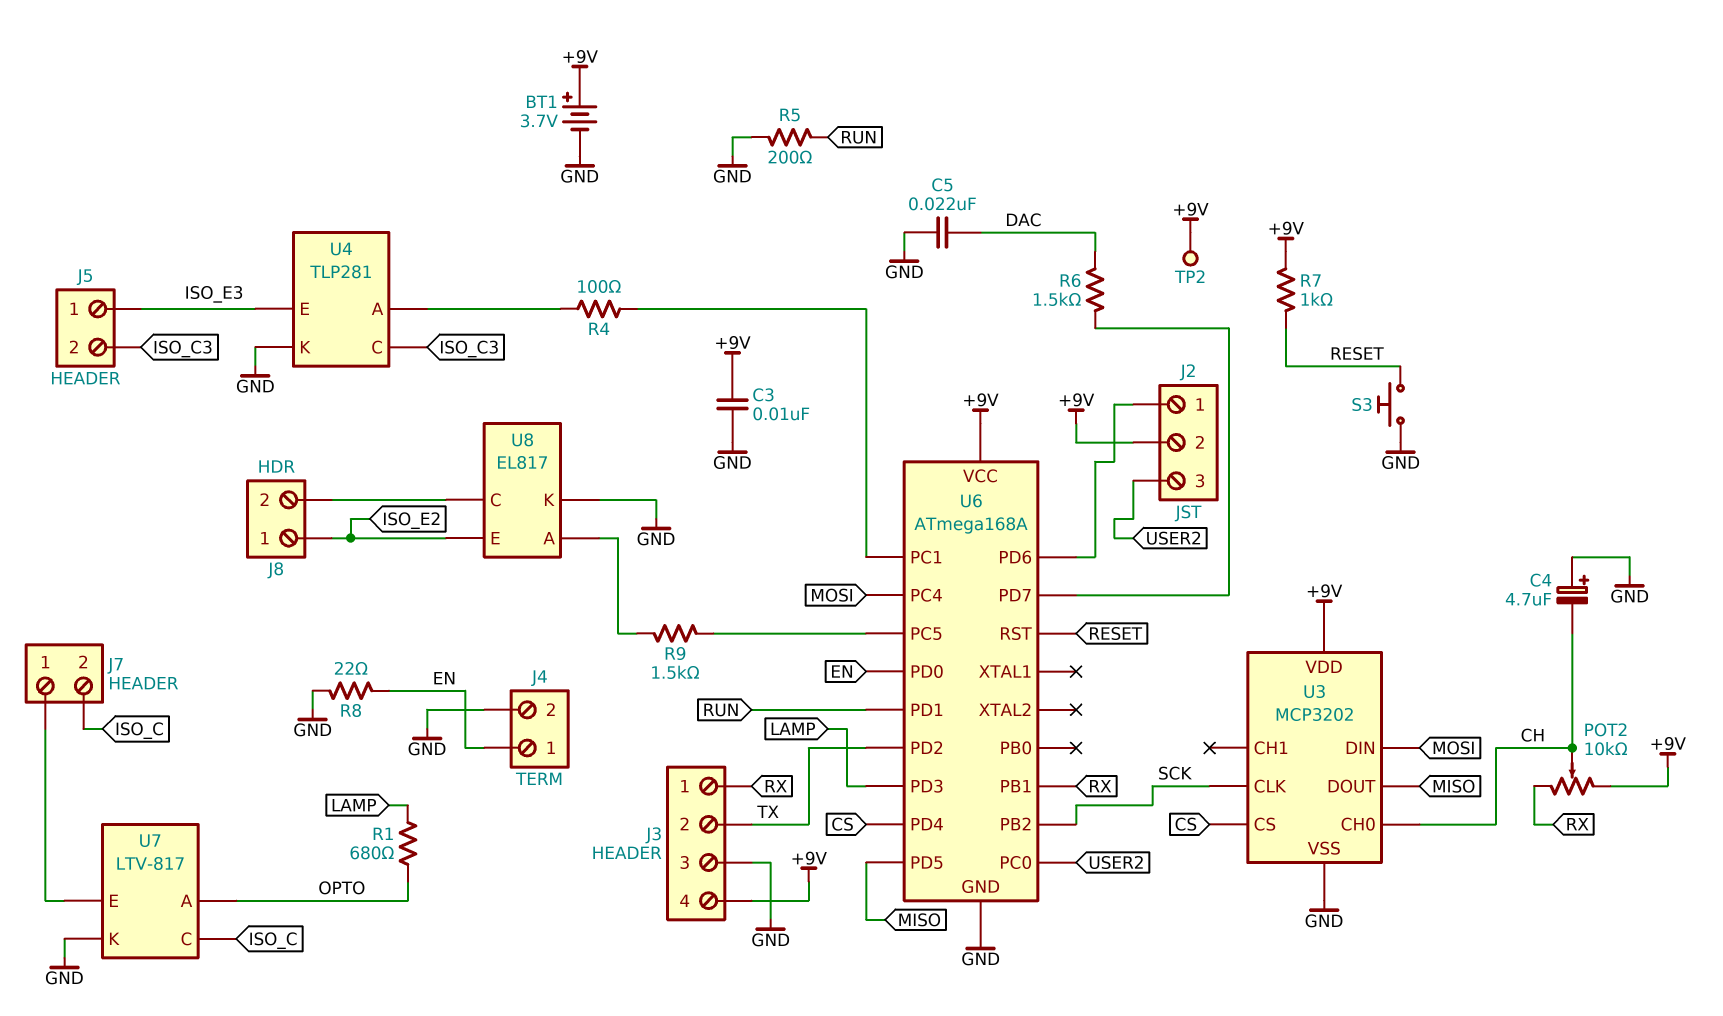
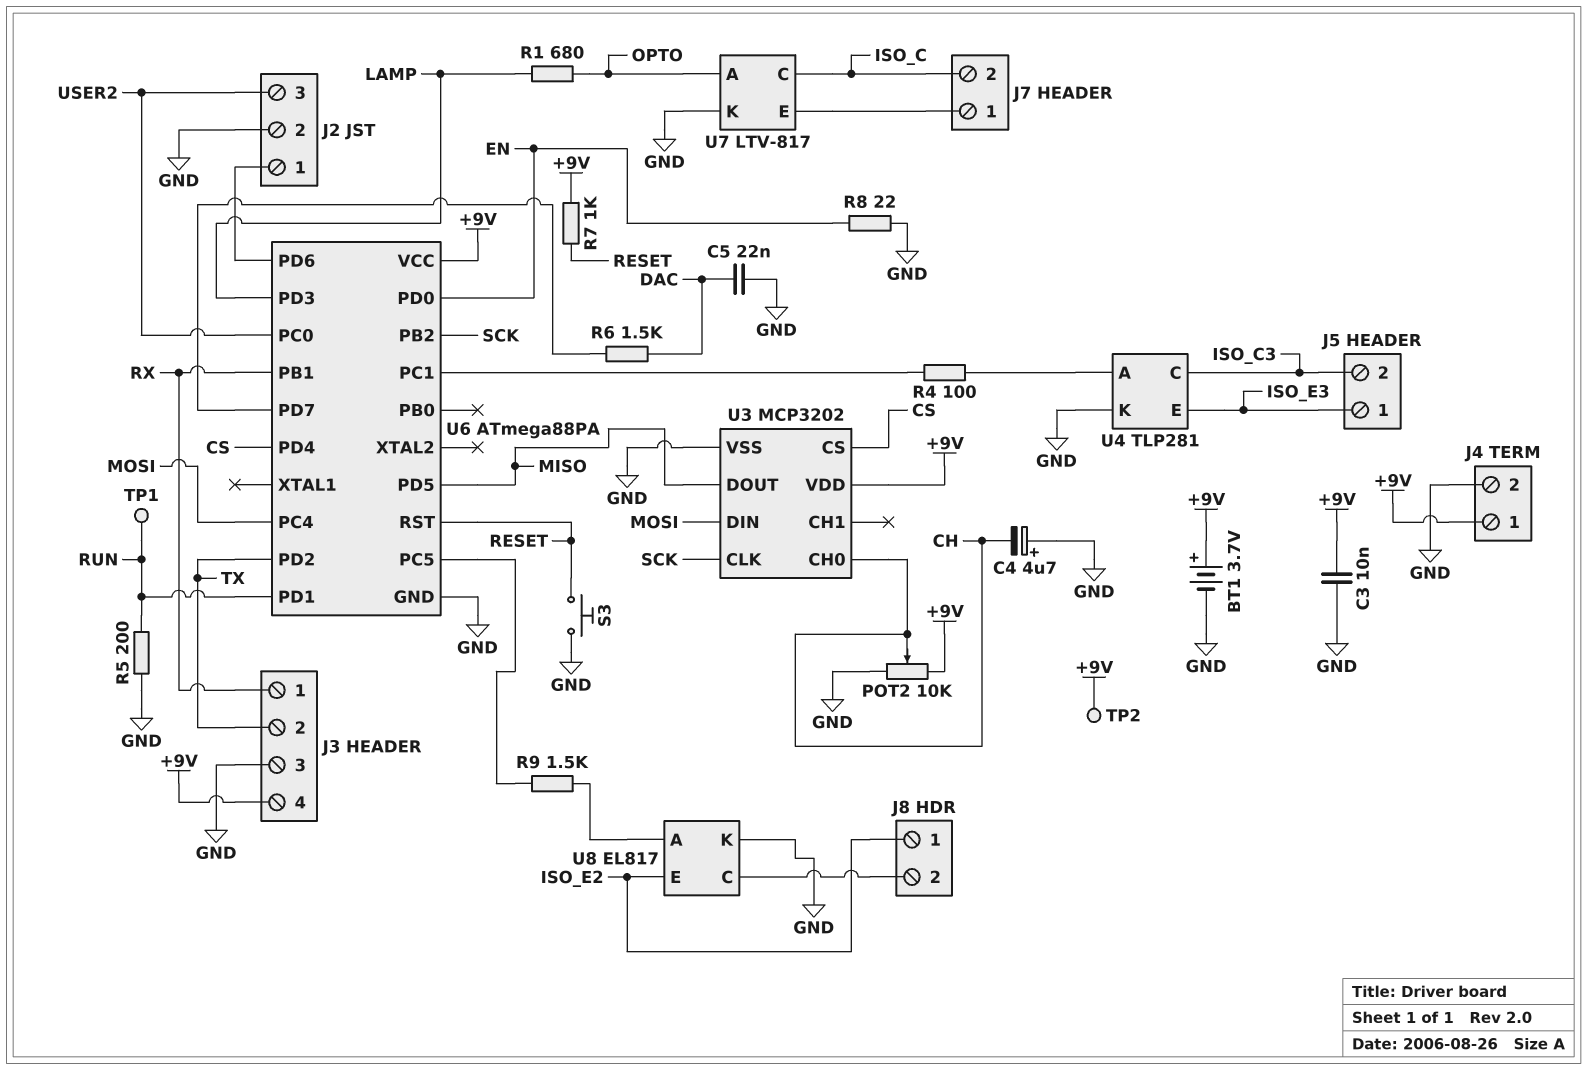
J2 pin 2: +9V -> GND
J4 pin 1: EN -> +9V
POT2: 10k (+9V, RX, wiper CH) -> 10k (+9V, GND, wiper CH)
TP1: none -> test point (RUN)
U6: ATmega168A -> ATmega88PA

